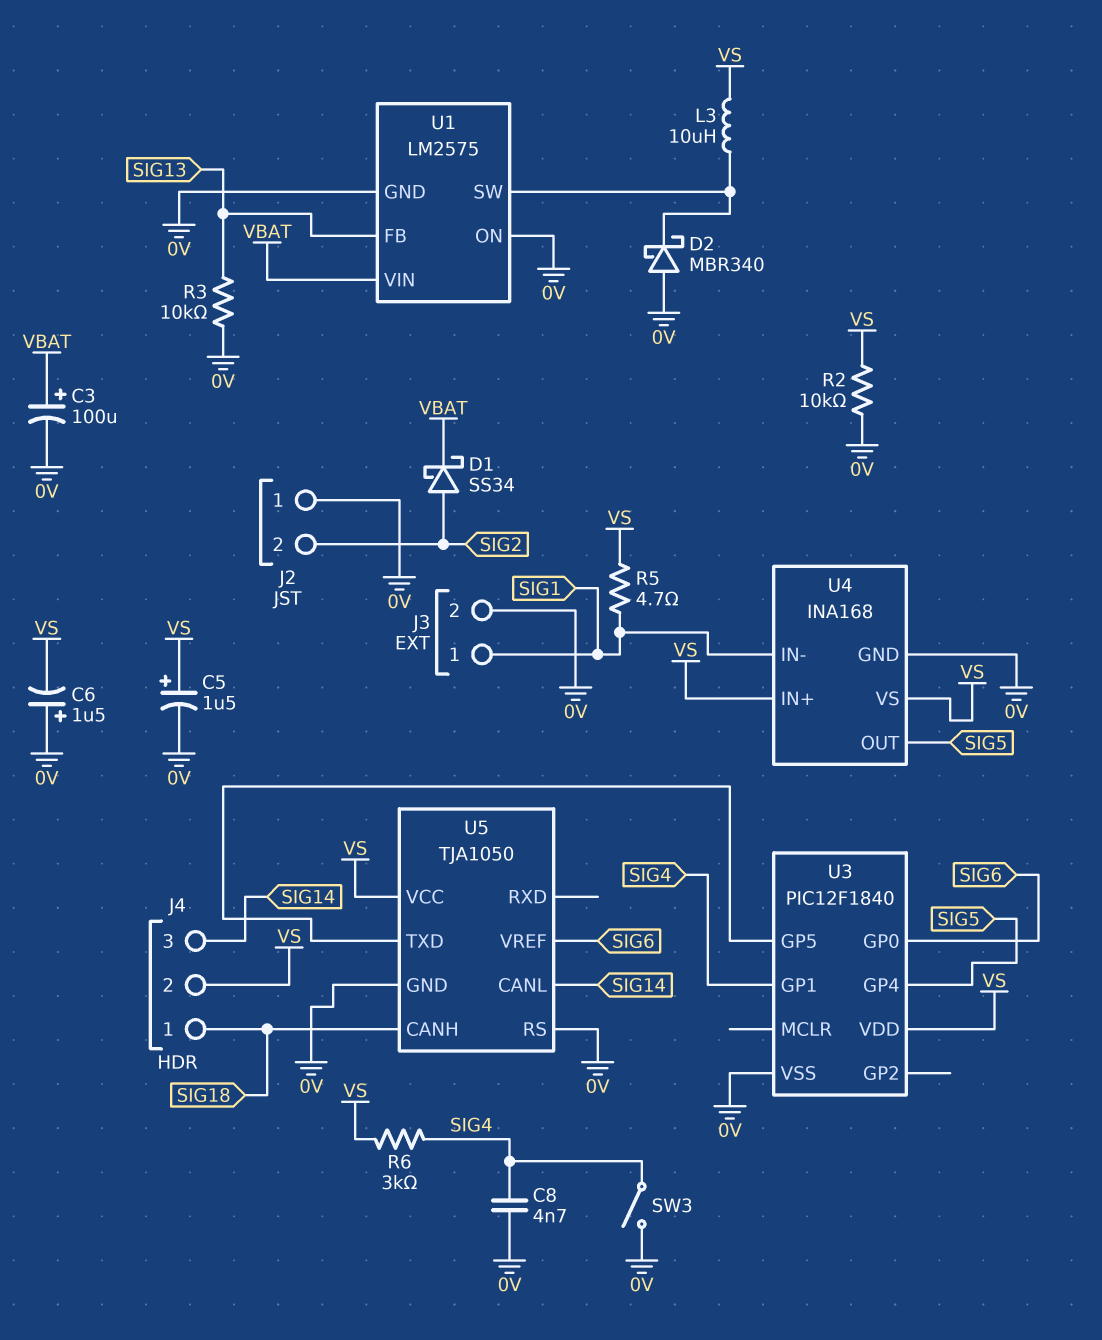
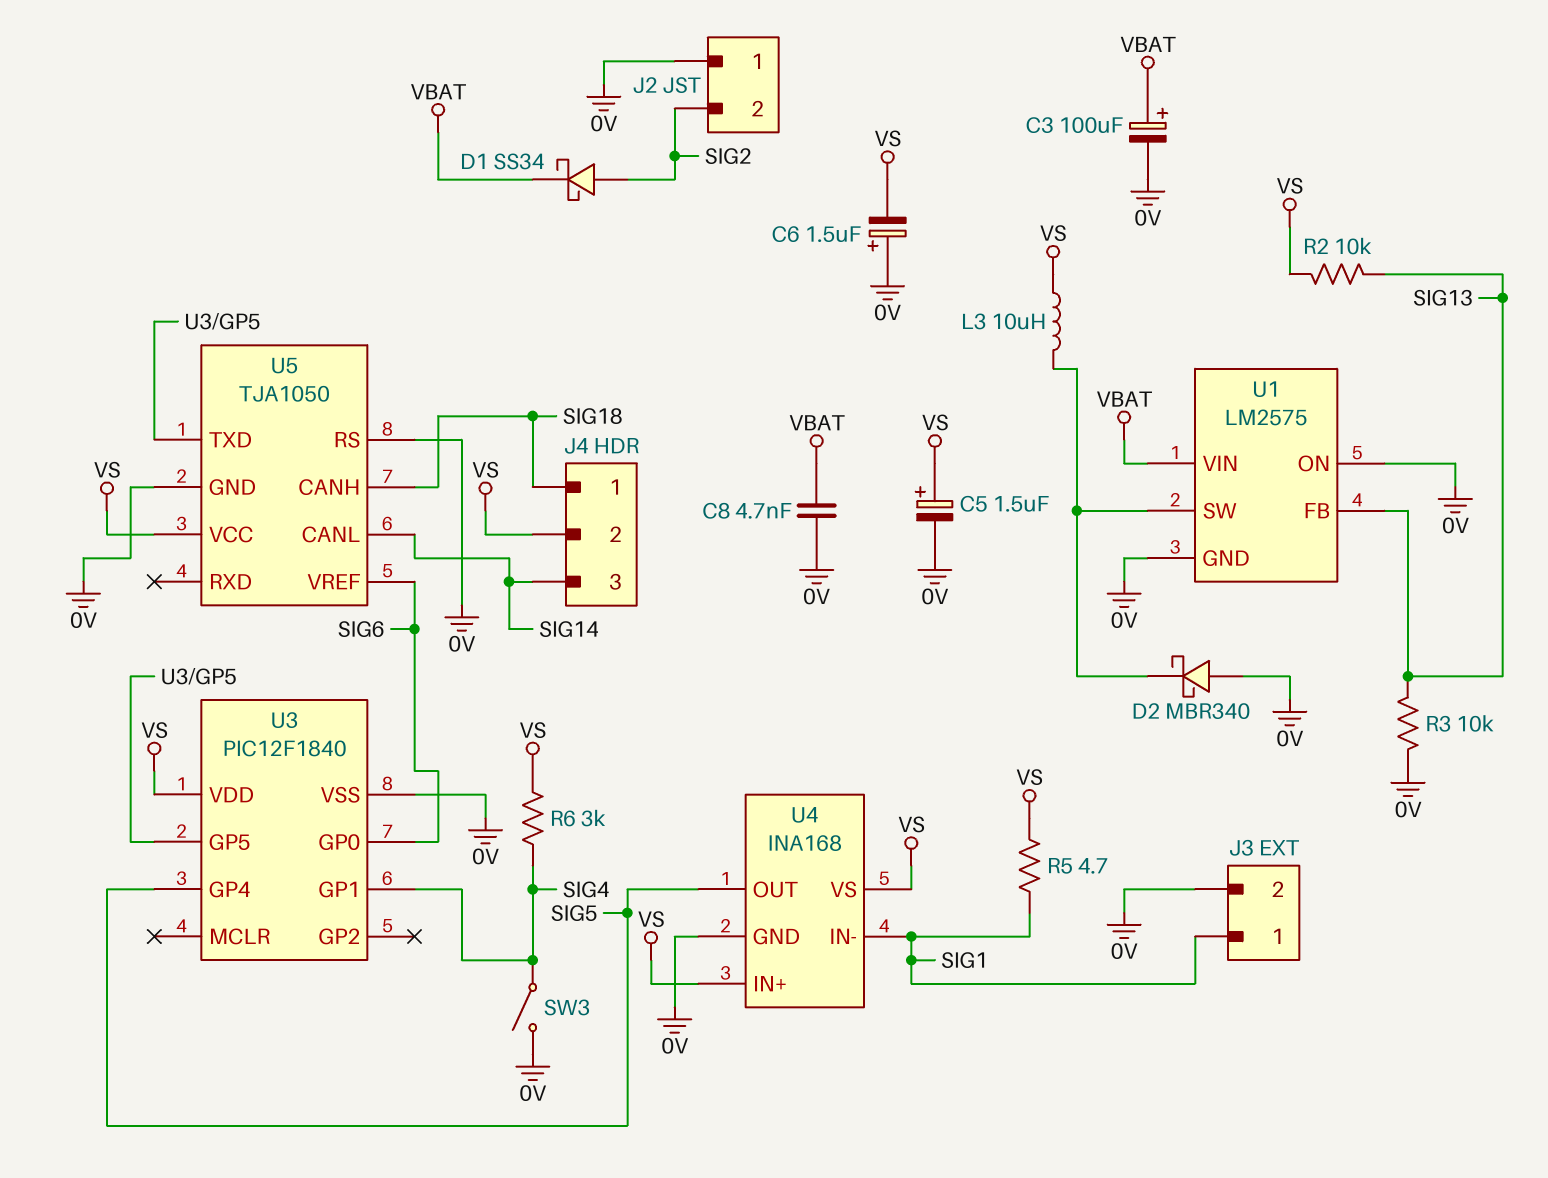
C8: 4.7nF (0V, SIG4) -> 4.7nF (0V, VBAT)
R2: 10k (0V, VS) -> 10k (SIG13, VS)

